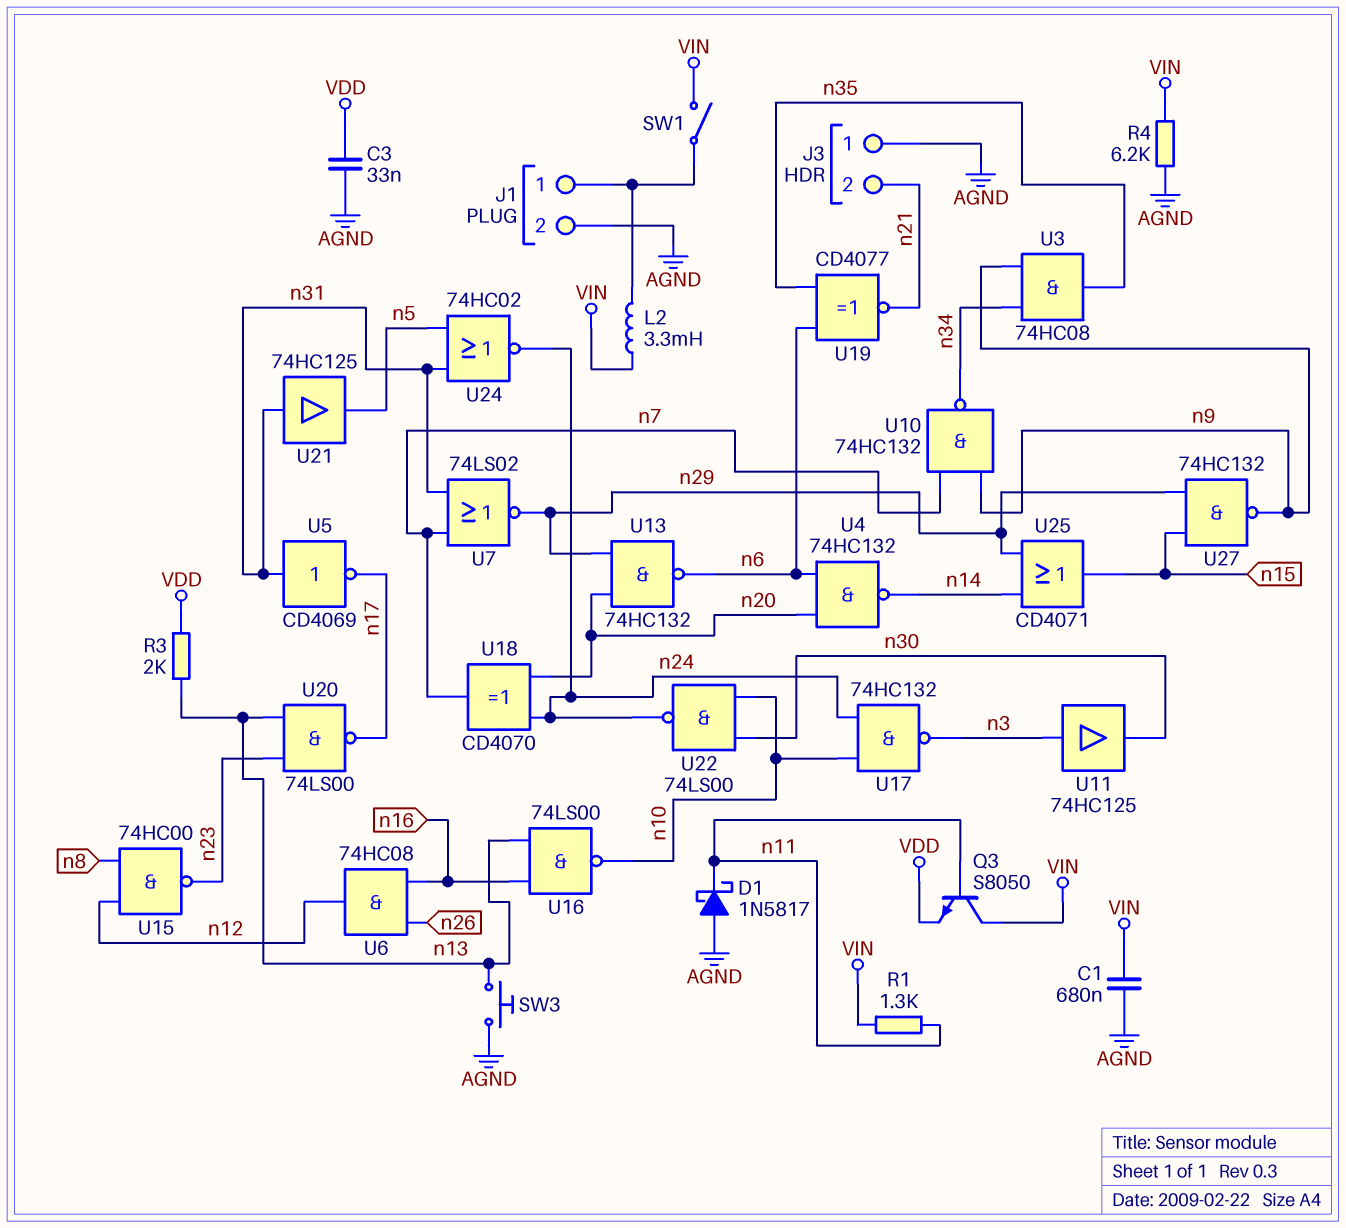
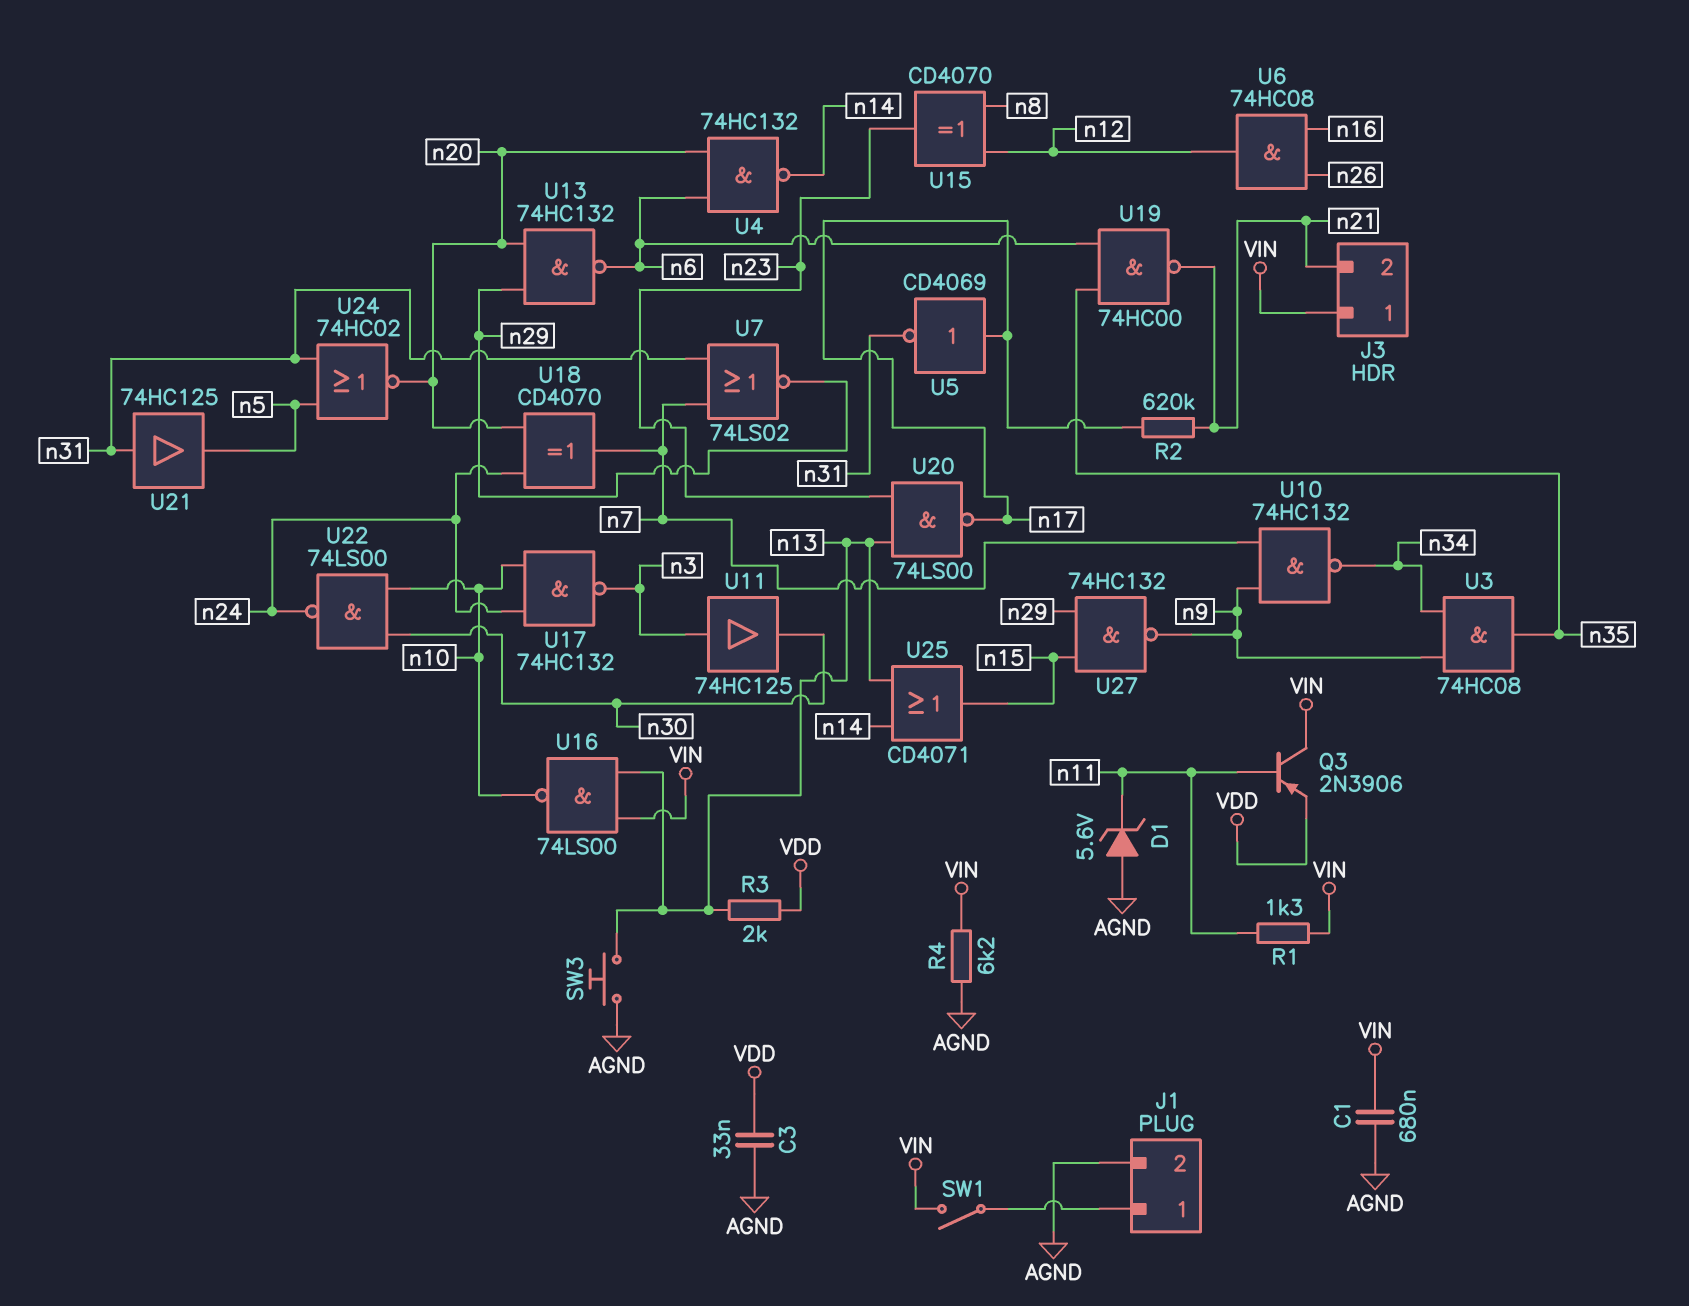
D1: schottky 1N5817 (A AGND, K n11) -> zener 5.6V (A AGND, K n11)
J3 pin 1: AGND -> VIN
L2: 3.3mH (J1/1, VIN) -> none
Q3: NPN S8050 (B n11, C VIN, E VDD) -> PNP 2N3906 (B n11, C VIN, E VDD)
R2: none -> 620k (n17, n21)
U5: NOT CD4069 (in n31, out n17) -> NOT CD4069 (in n17, out n31)
U15: NAND 74HC00 (in n8, in n12, out n23) -> XOR CD4070 (in n8, in n12, out n23)
U16: NAND 74LS00 (in n13, in n16, out n10) -> NAND 74LS00 (in VIN, in n13, out n10)
U19: XNOR CD4077 (in n6, in n35, out n21) -> NAND 74HC00 (in n6, in n35, out n21)
U24: NOR 74HC02 (in n5, in n31, out n24) -> NOR 74HC02 (in n5, in n31, out n20)
U25: OR CD4071 (in n14, in n29, out n15) -> OR CD4071 (in n13, in n14, out n15)

